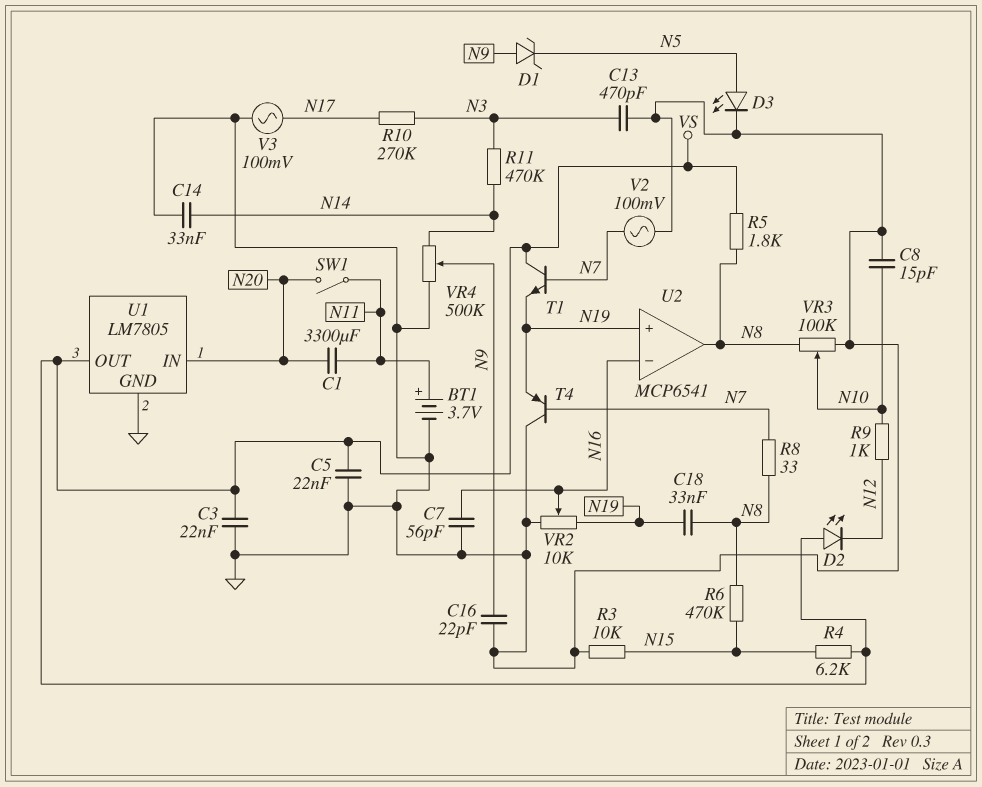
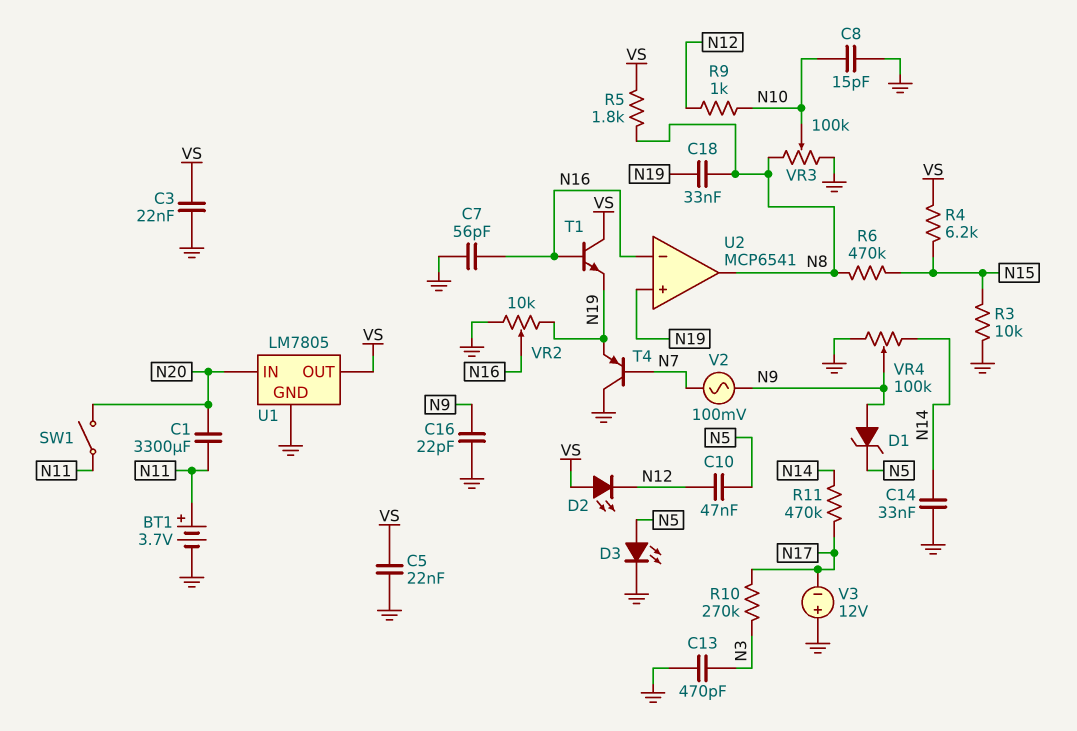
C10: none -> 47nF (N5, N12)
R8: 33 (N7, N8) -> none
R11: 470k (N3, N14) -> 470k (N14, N17)
T1: NPN (B N7, C VS, E N19) -> NPN (B N16, C VS, E N19)
V2: AC 100mV (GND, N7) -> AC 100mV (N7, N9)
V3: AC 100mV (GND, N17) -> 12V (plus GND, minus N17)
VR4: 500k (GND, N14, wiper N9) -> 100k (GND, N14, wiper N9)

